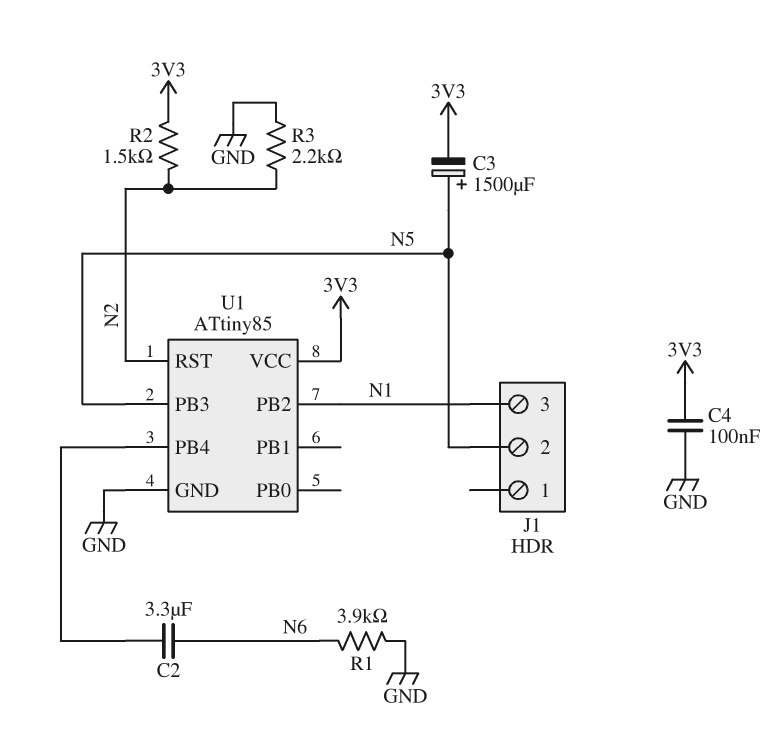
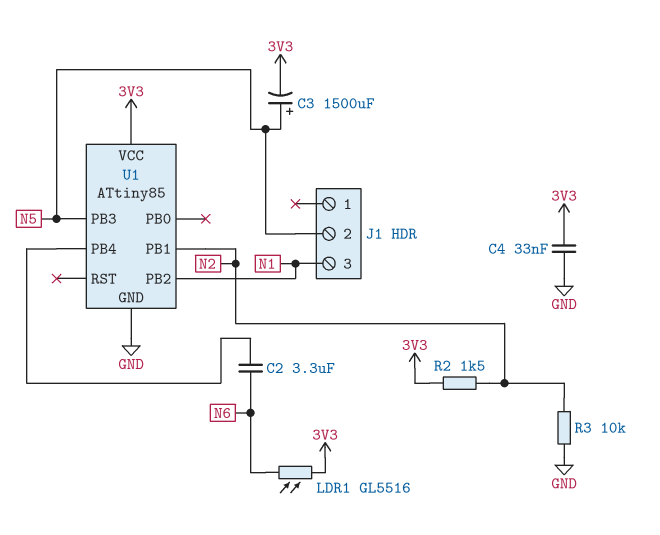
C4: 100nF (3V3, GND) -> 33nF (3V3, GND)
LDR1: none -> GL5516 (3V3, N6)
R1: 3.9k (GND, N6) -> none
R3: 2.2k (GND, N2) -> 10k (GND, N2)
U1 pin PB1: none -> N2
U1 pin RST: N2 -> none

